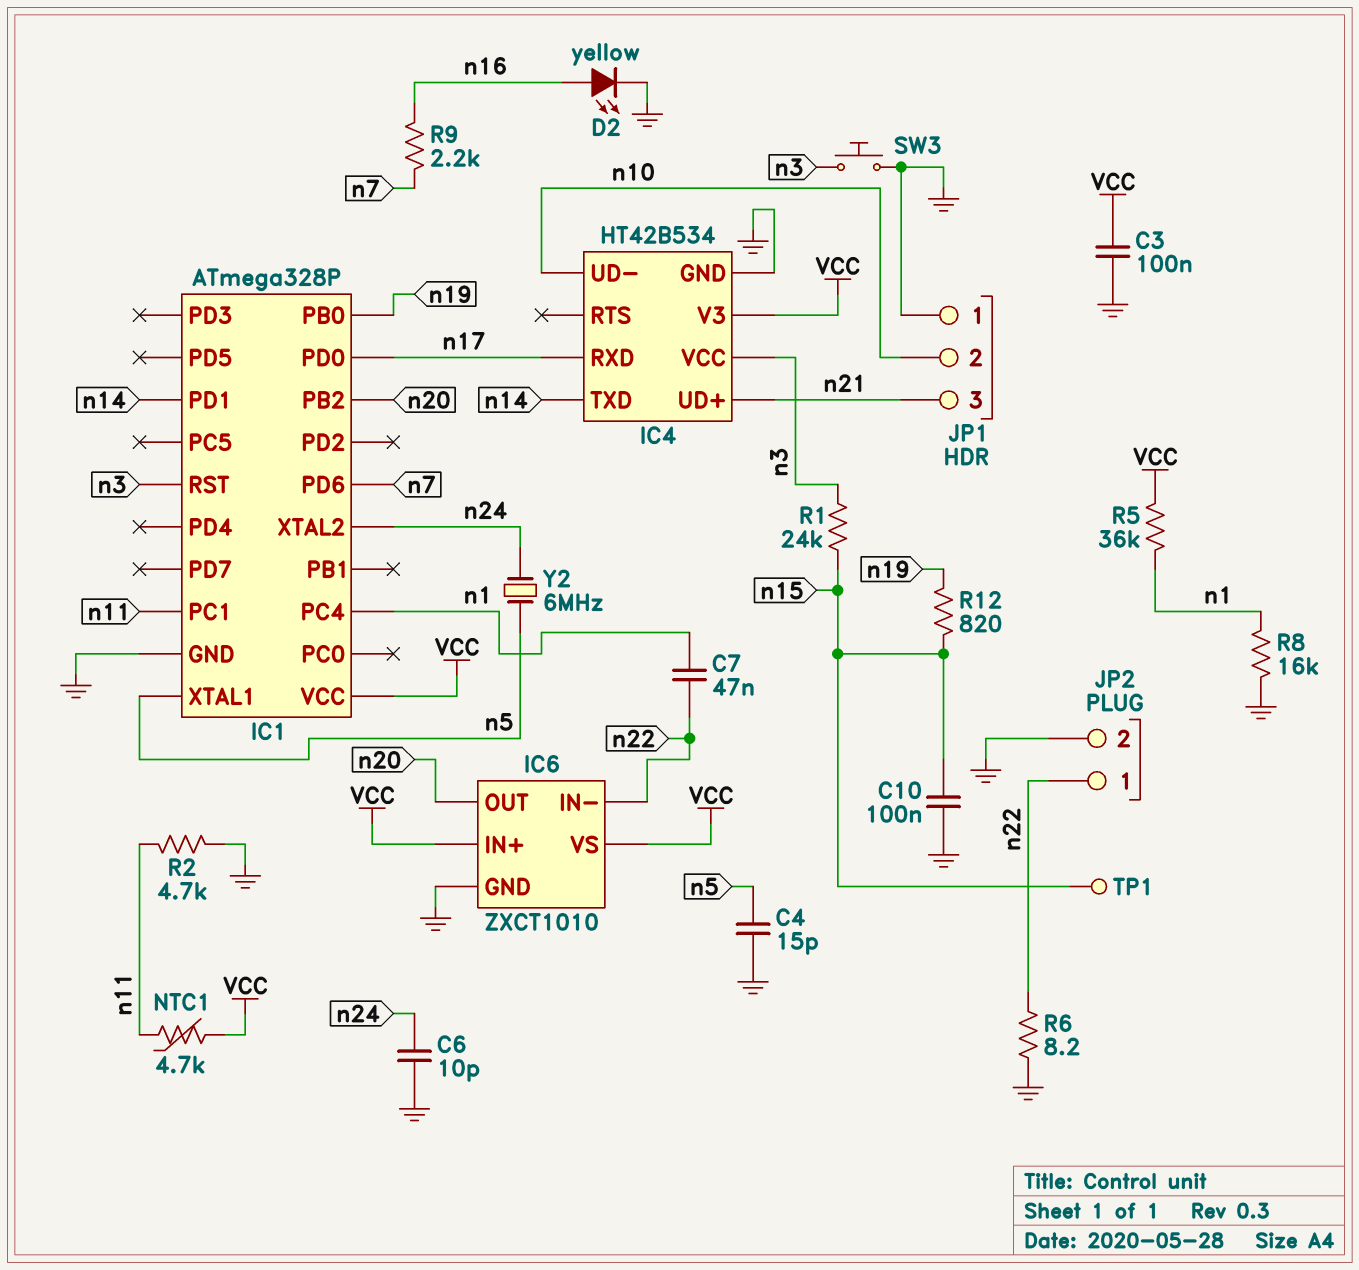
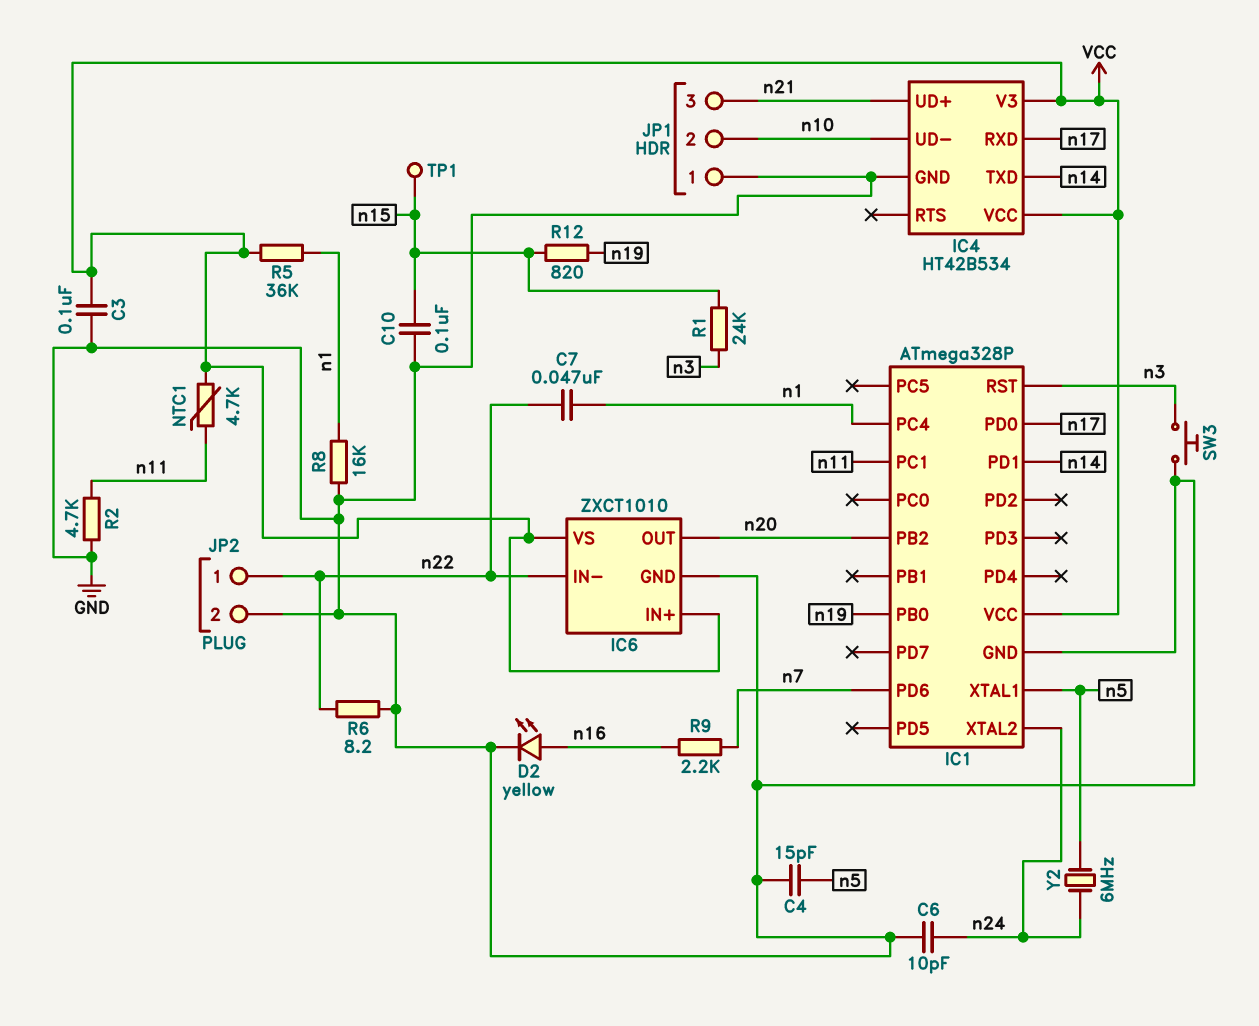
IC4 pin VCC: n3 -> VCC

